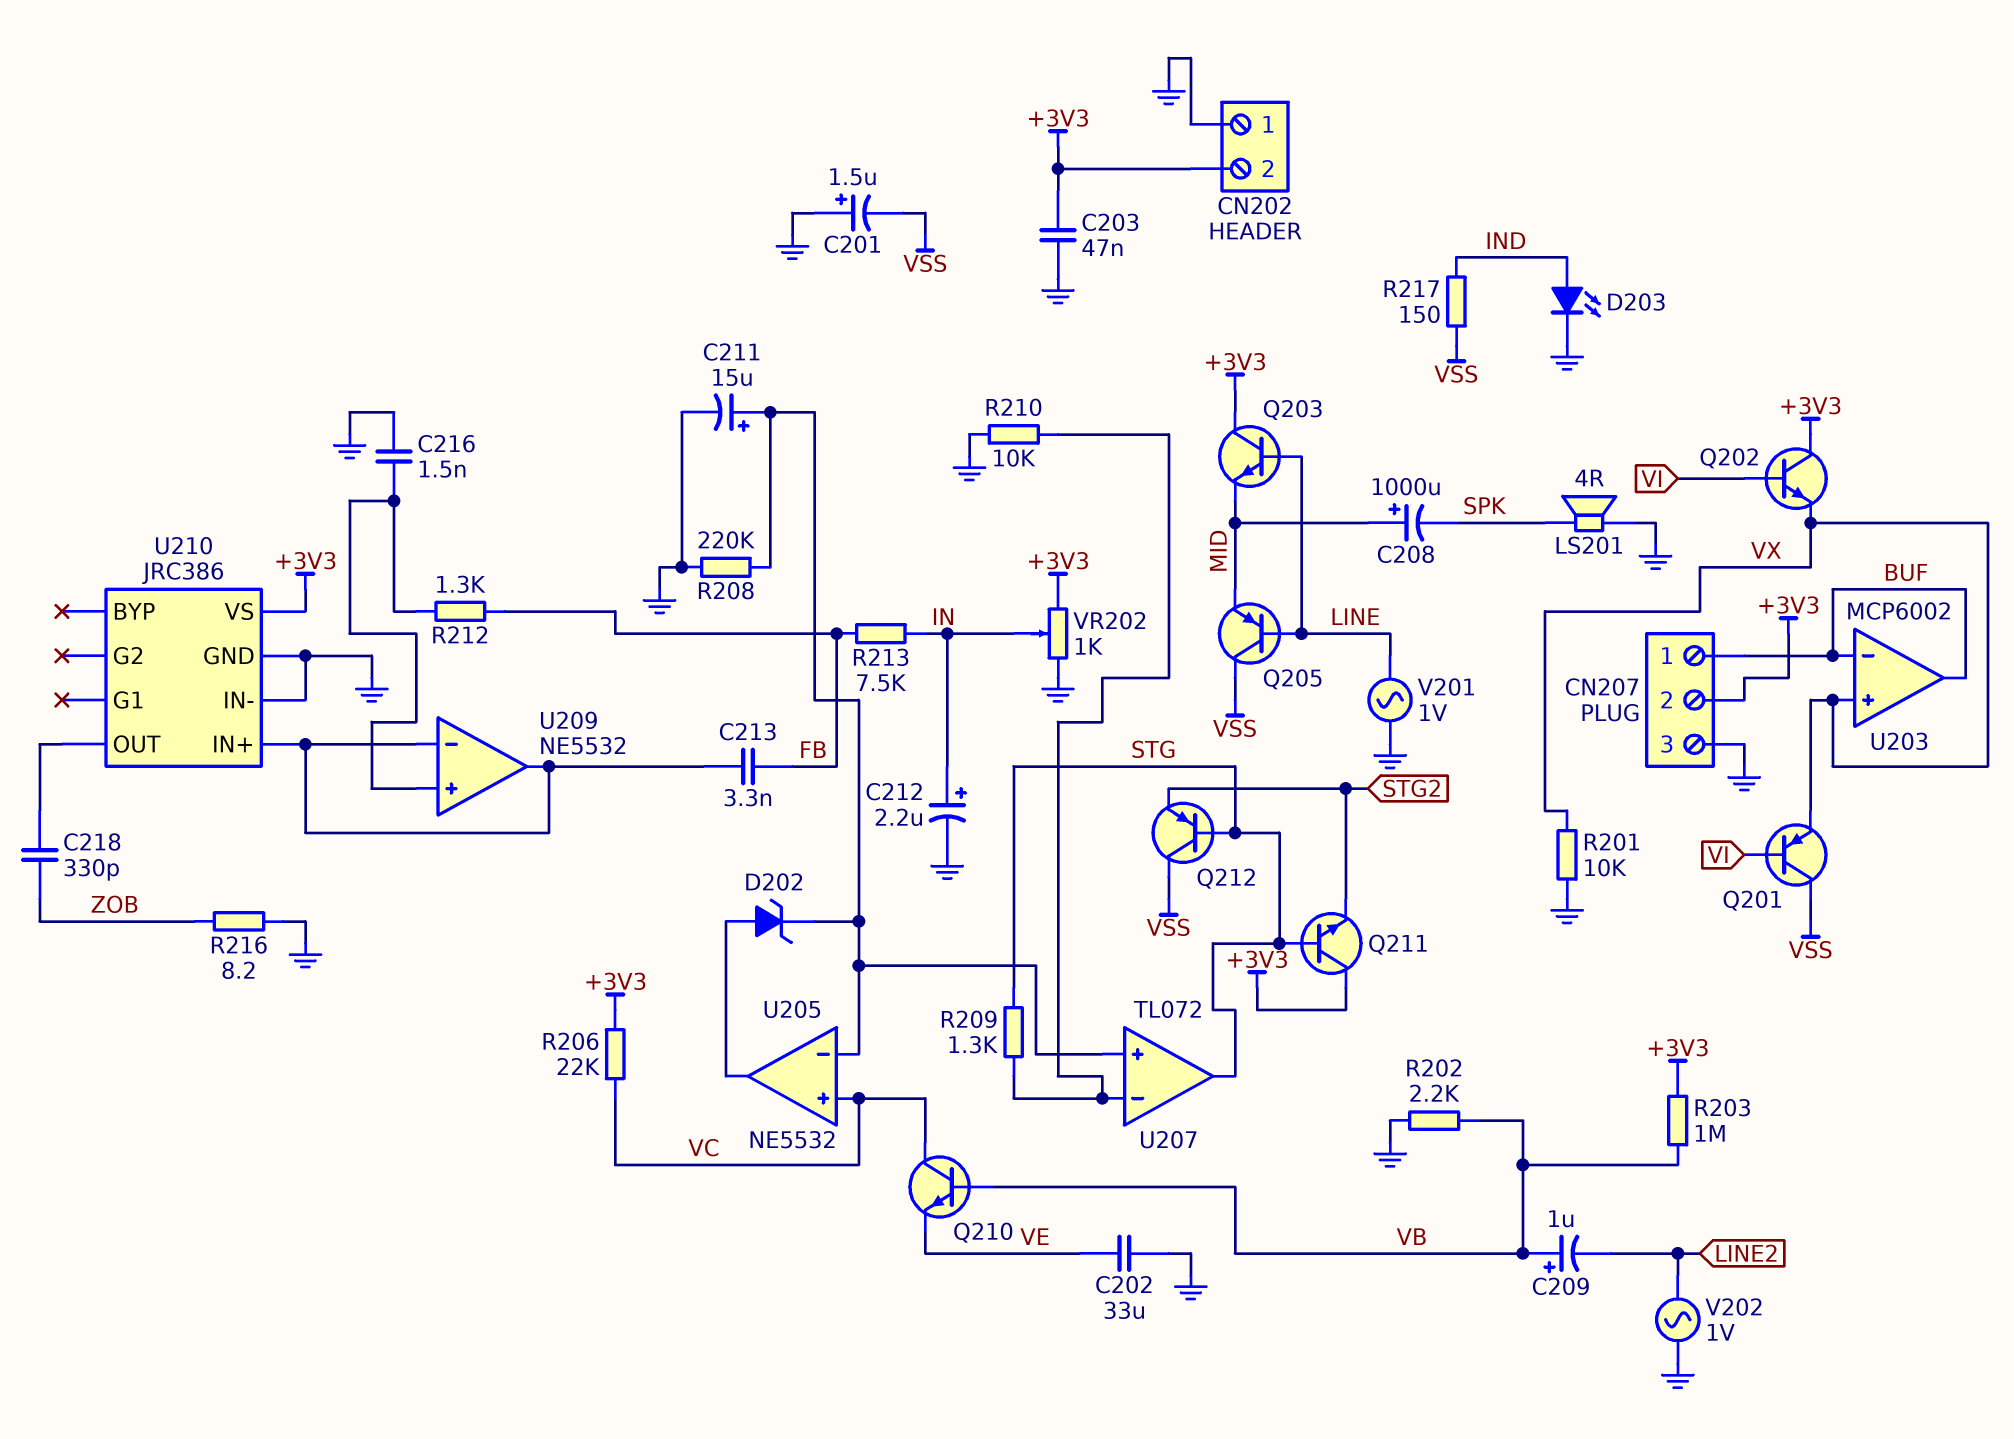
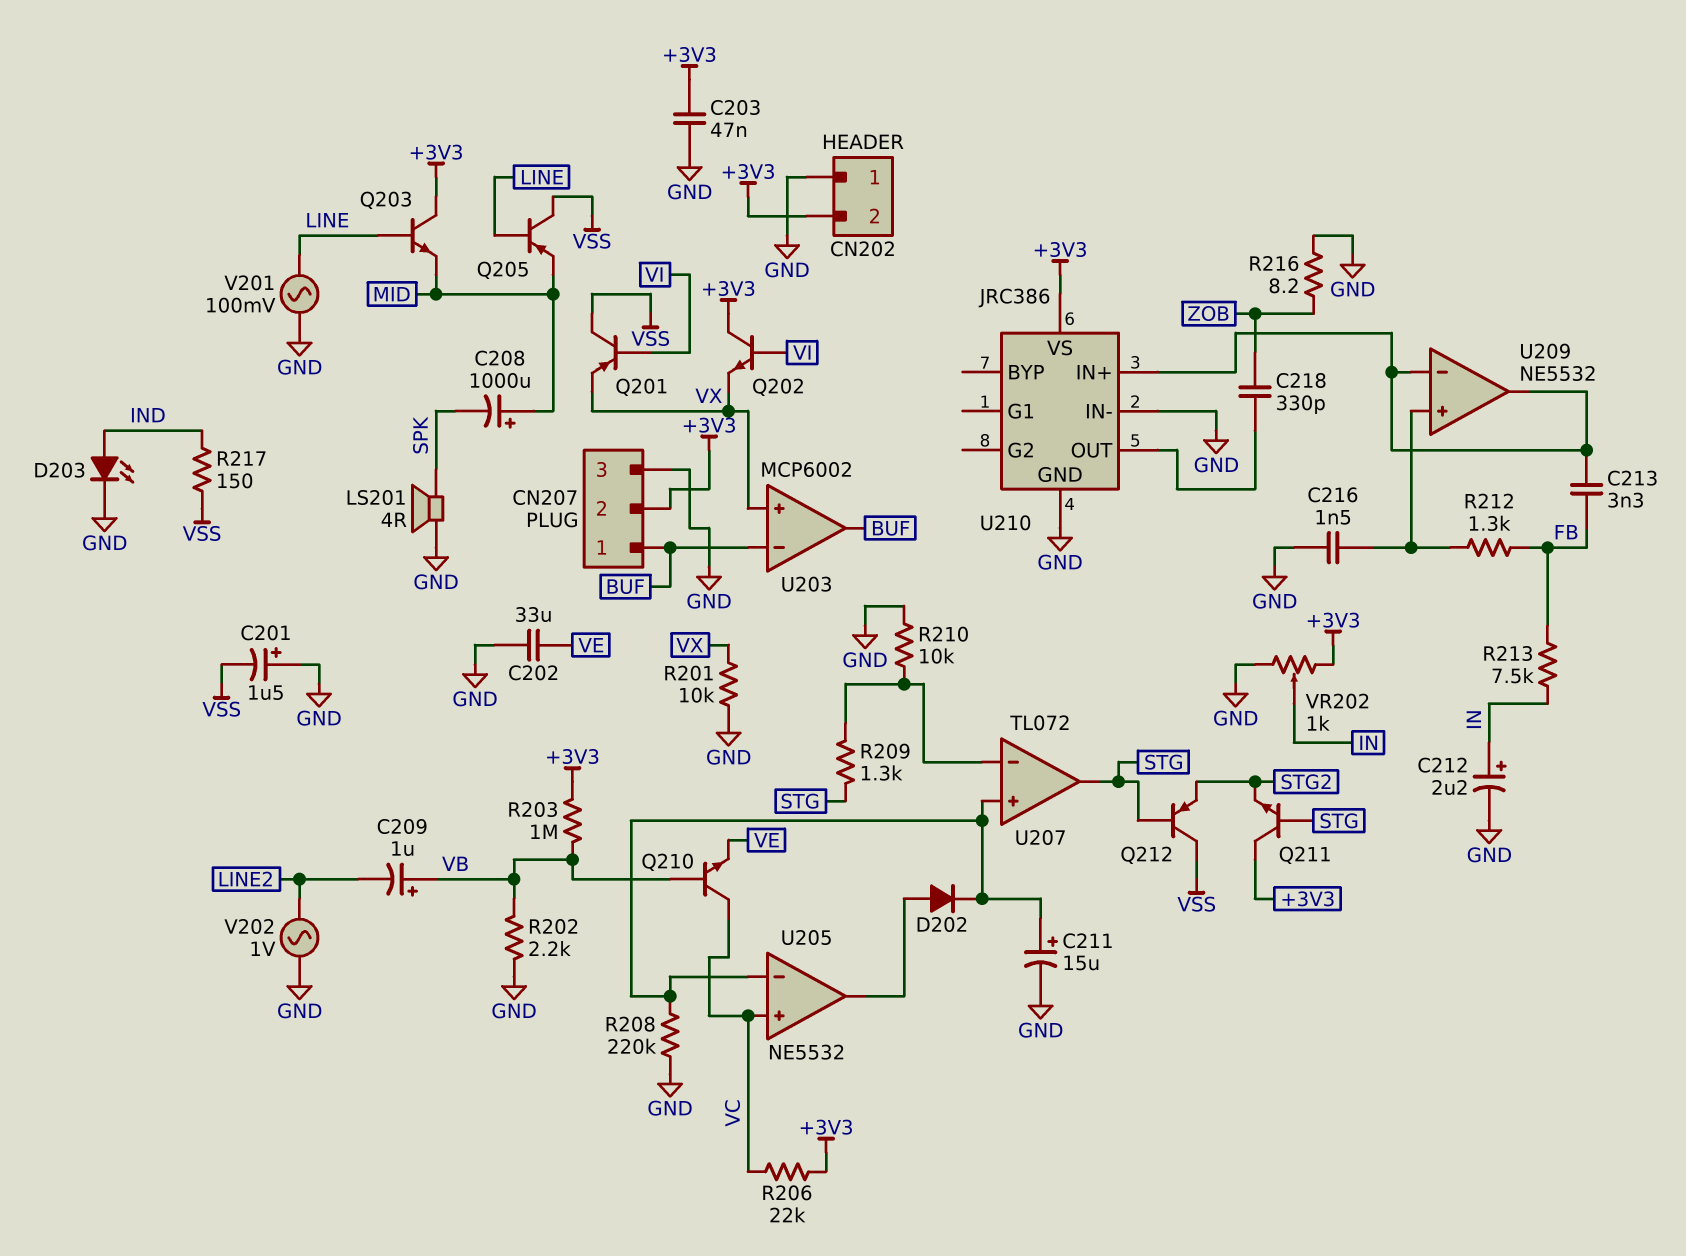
D202: zener (A U205/out, K U205/in-) -> diode (A U205/out, K U205/in-)
V201: AC 1V (GND, LINE) -> AC 100mV (GND, LINE)

